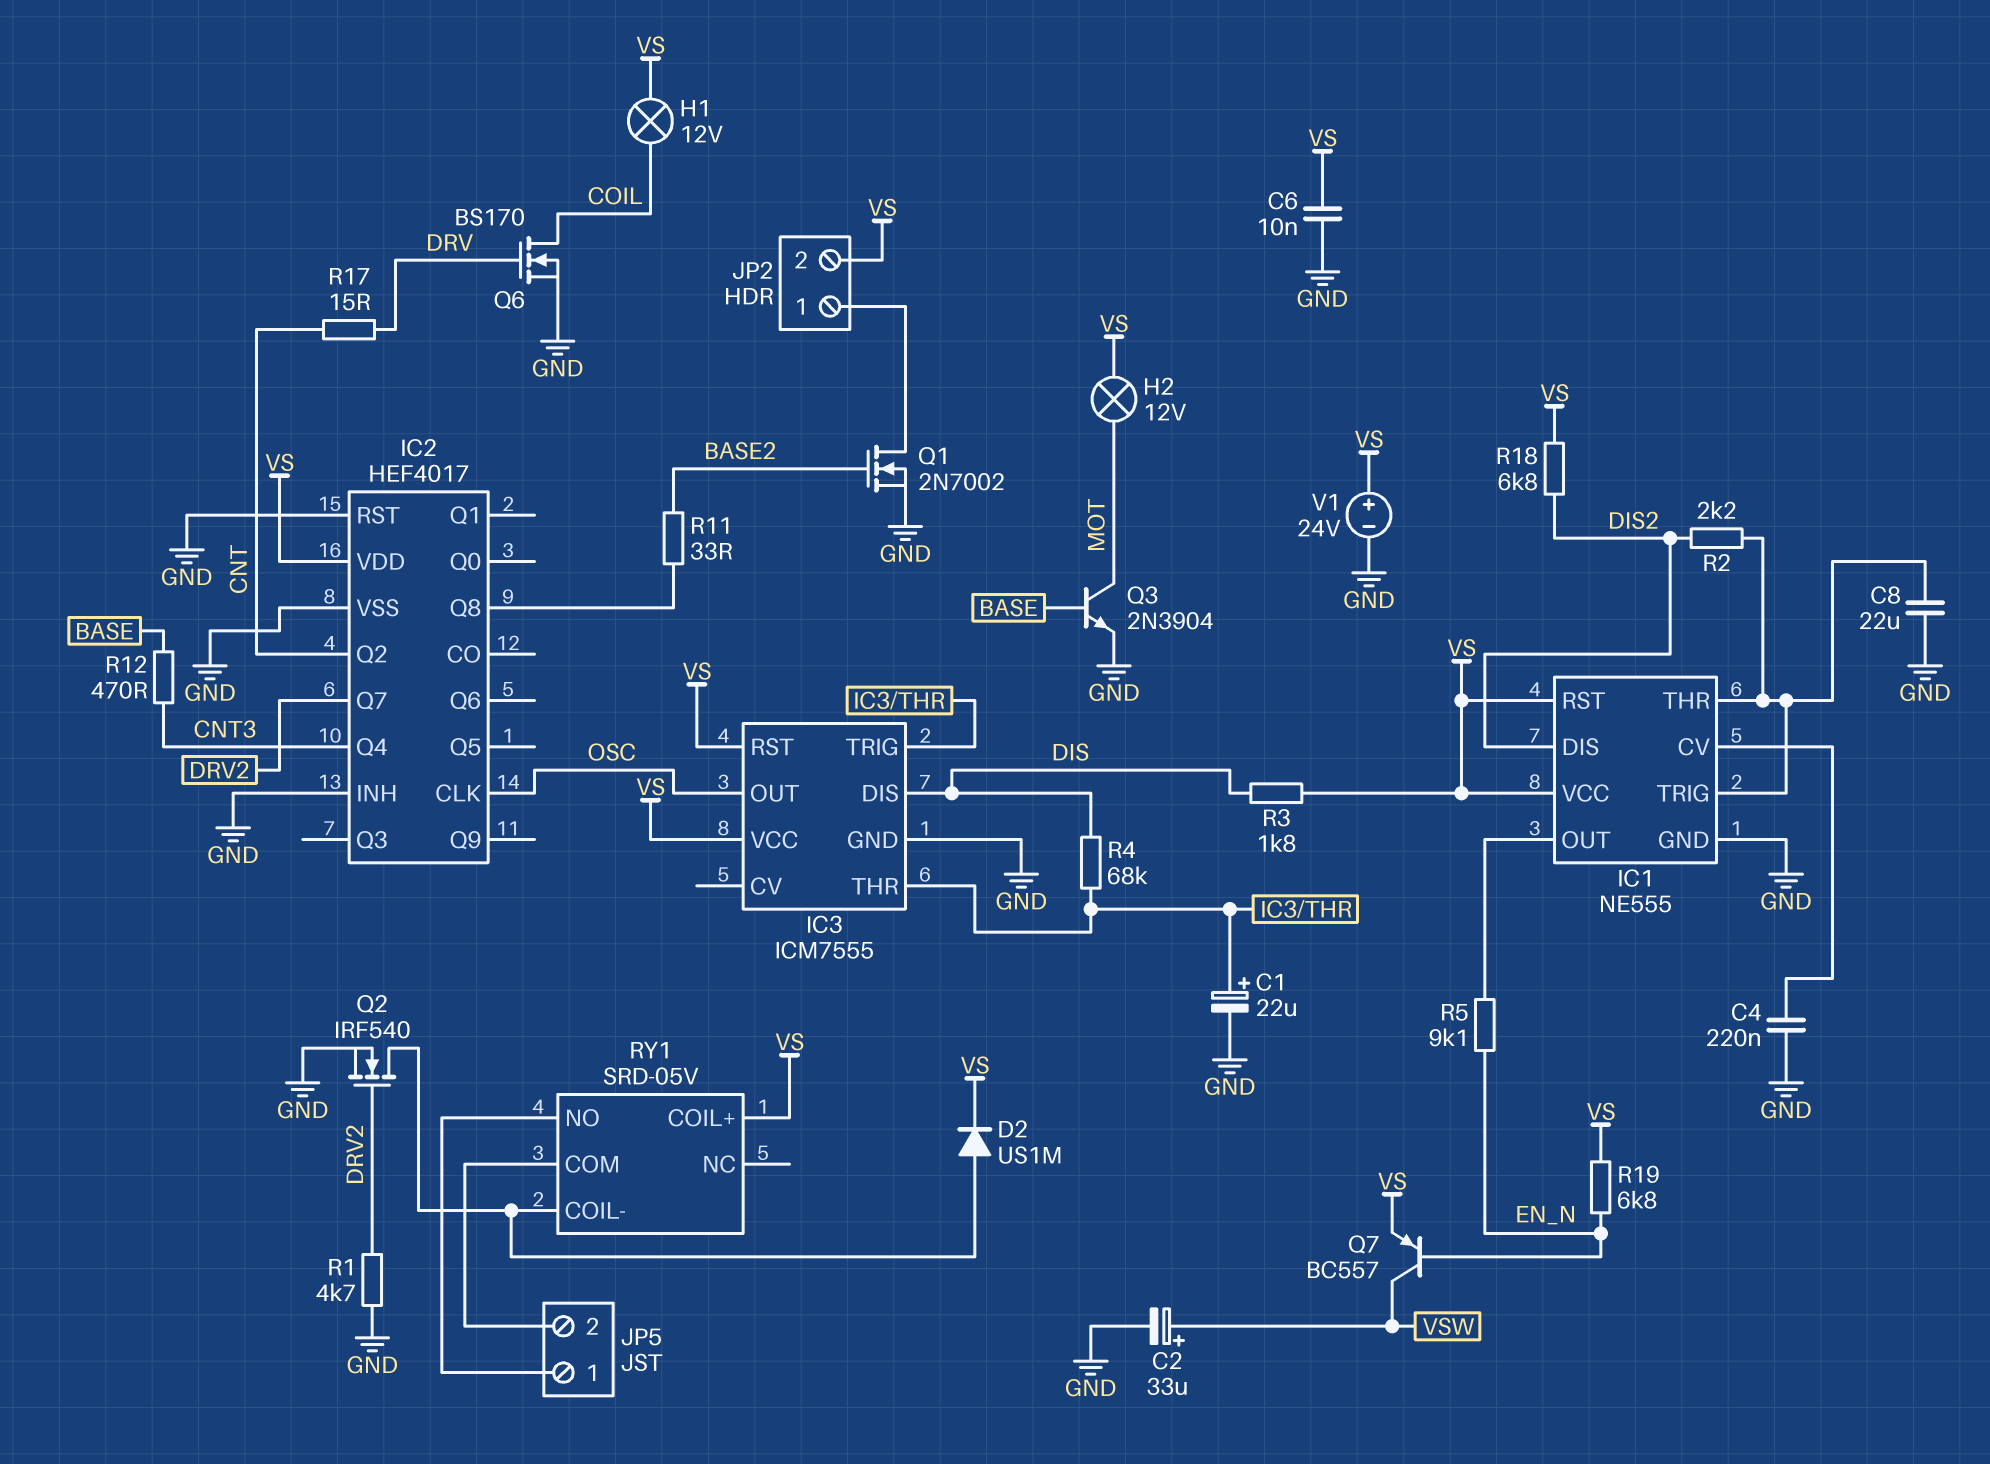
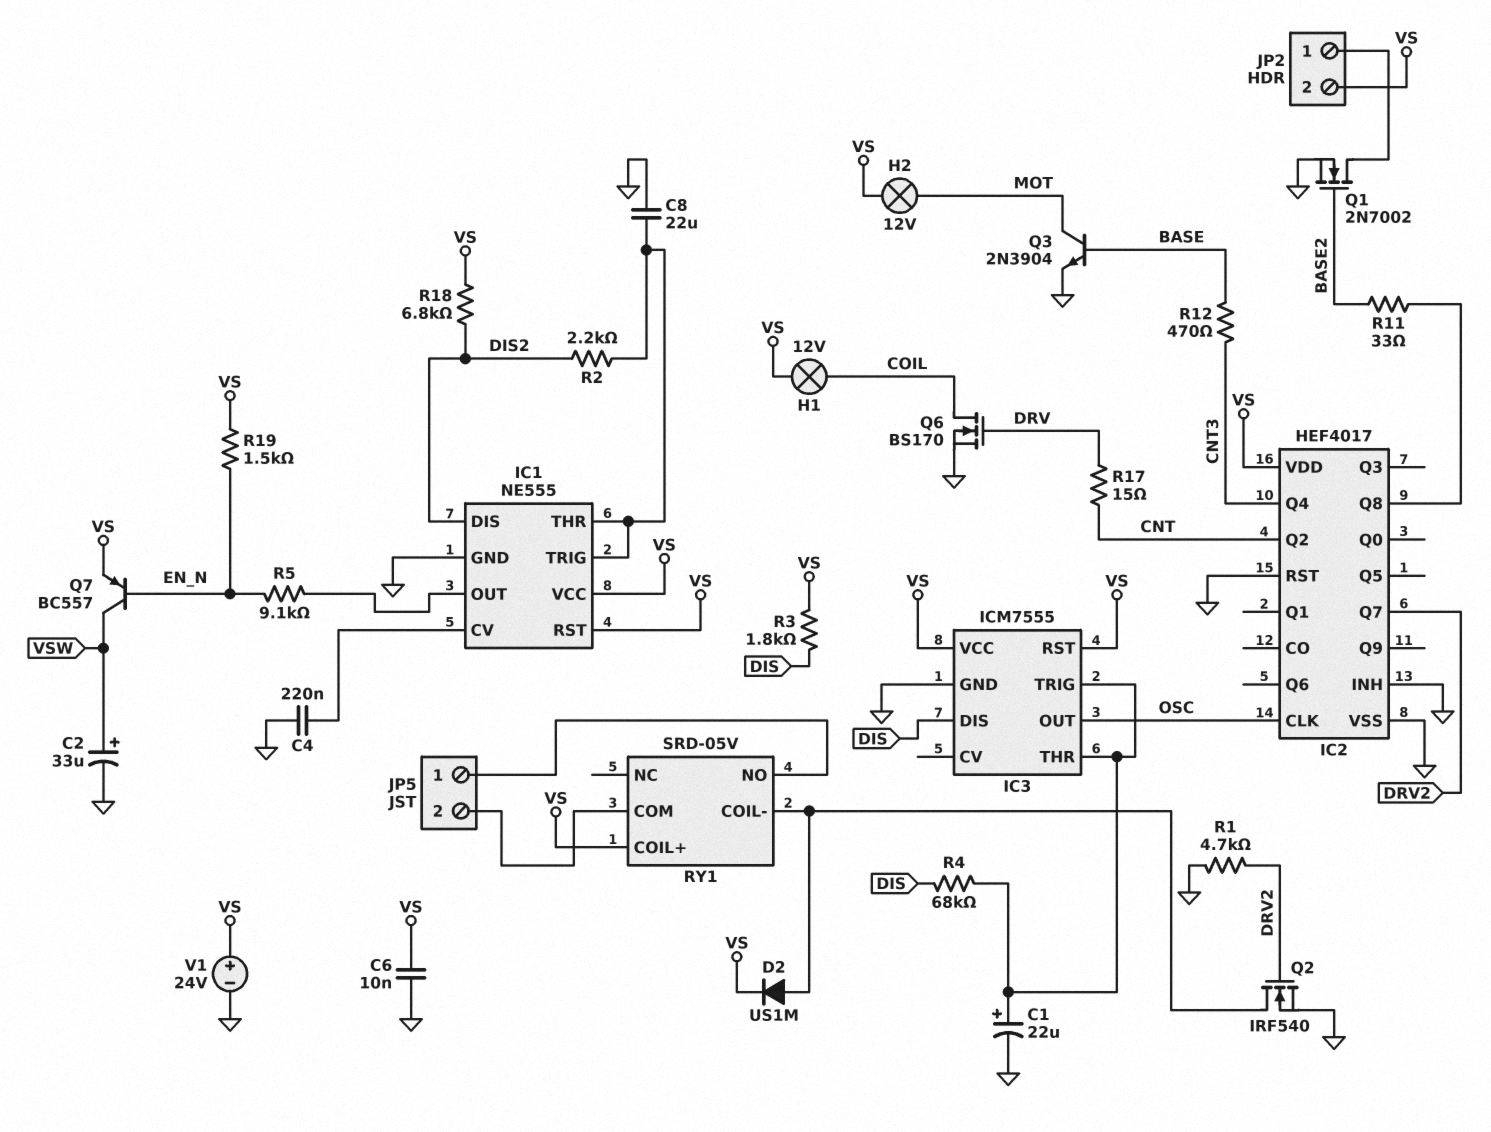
R19: 6.8k (EN_N, VS) -> 1.5k (EN_N, VS)

